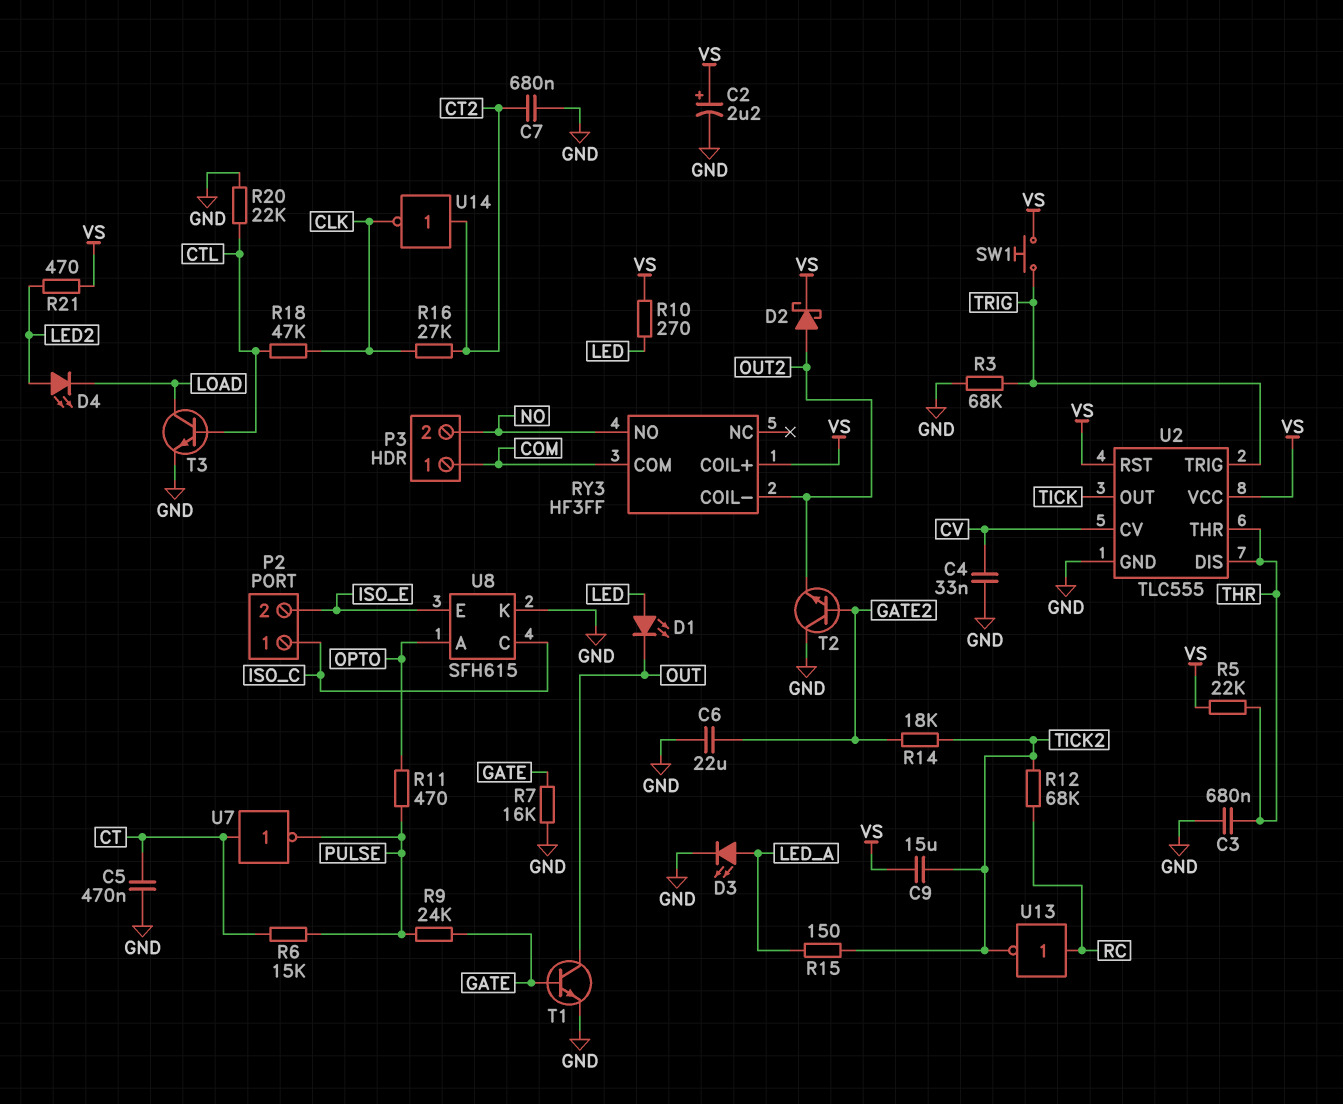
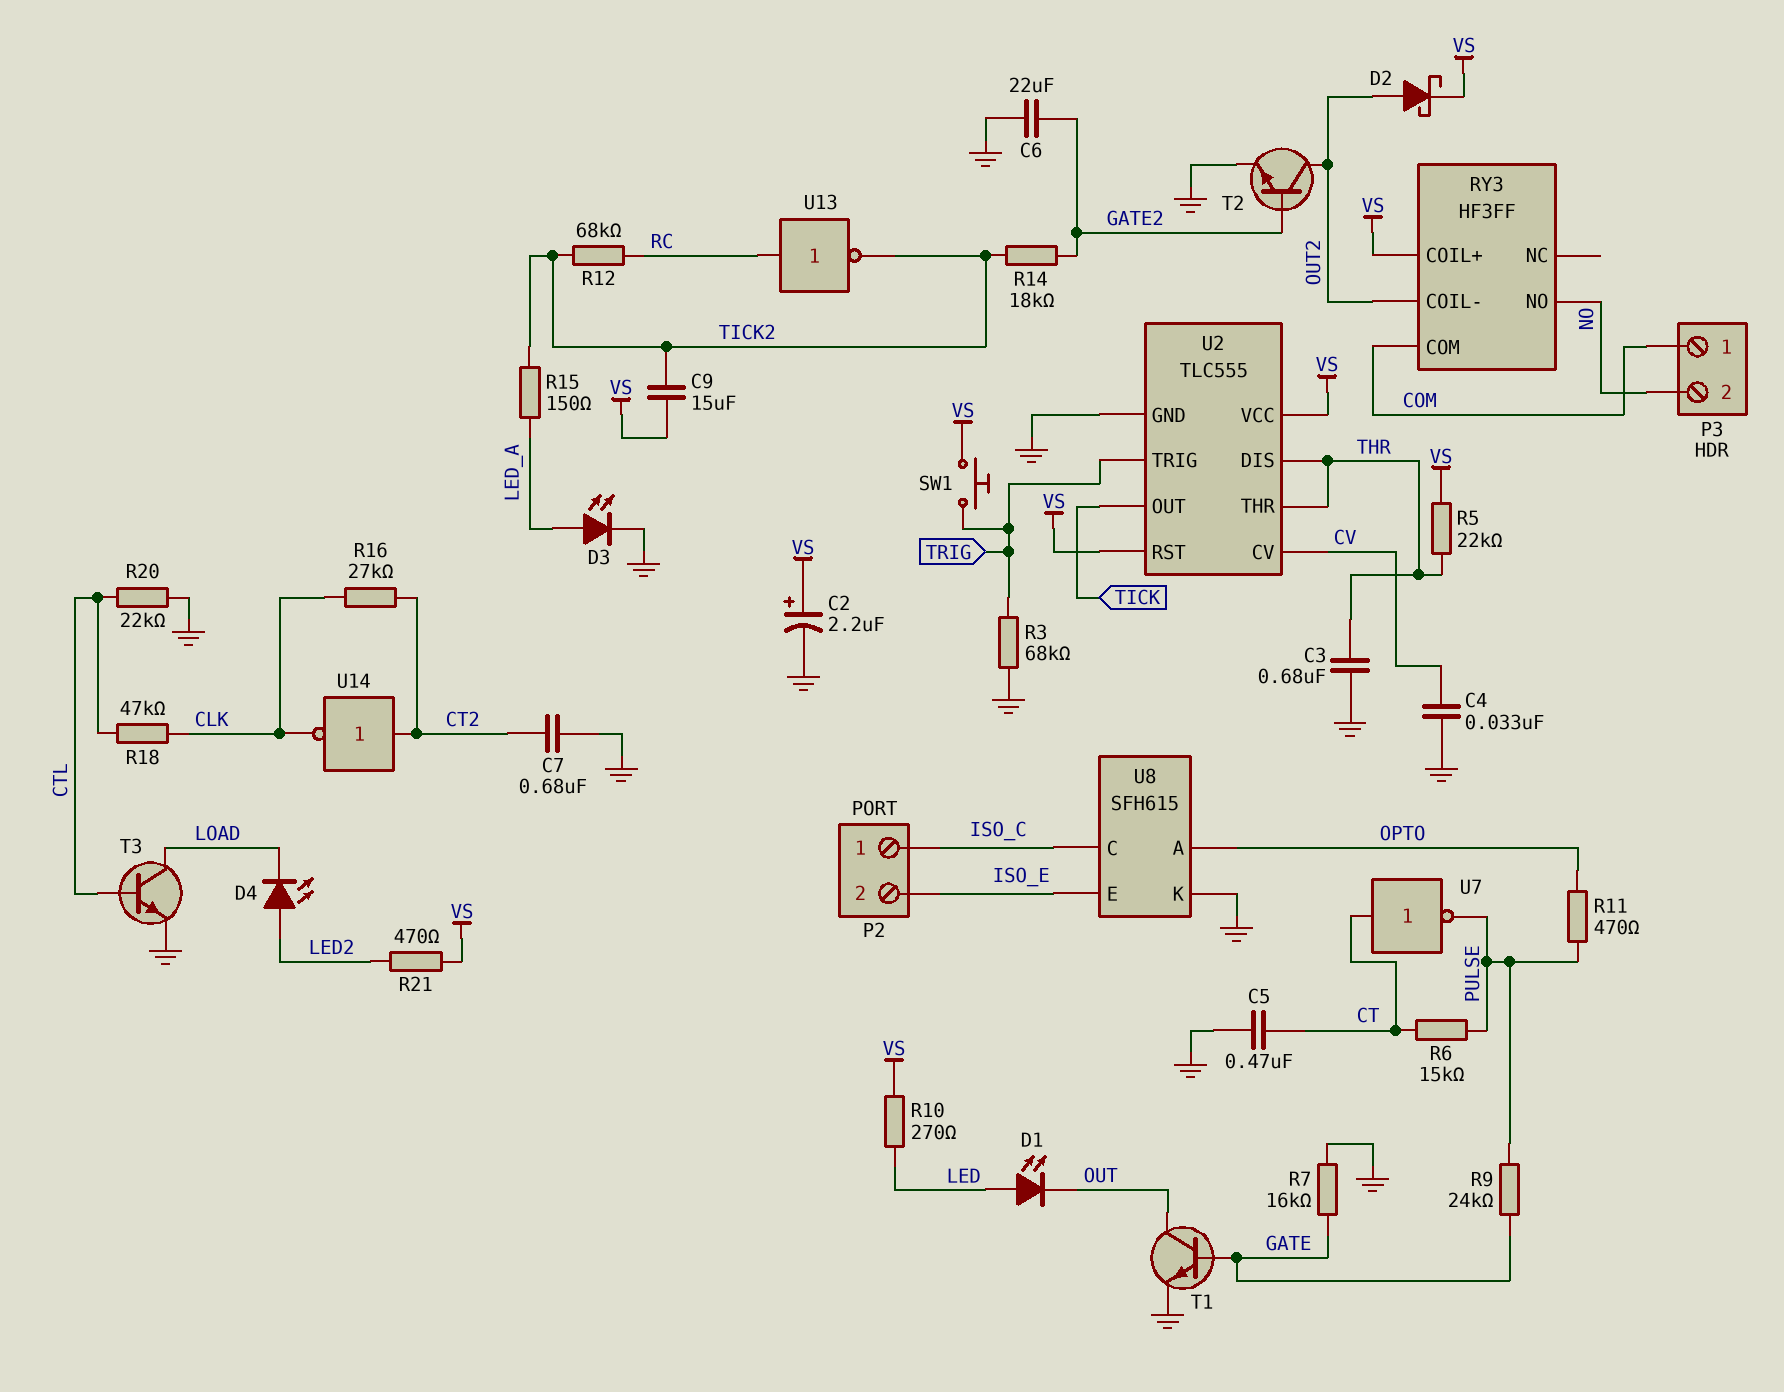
T2: NPN (B GATE2, C GND, E OUT2) -> NPN (B GATE2, C OUT2, E GND)

